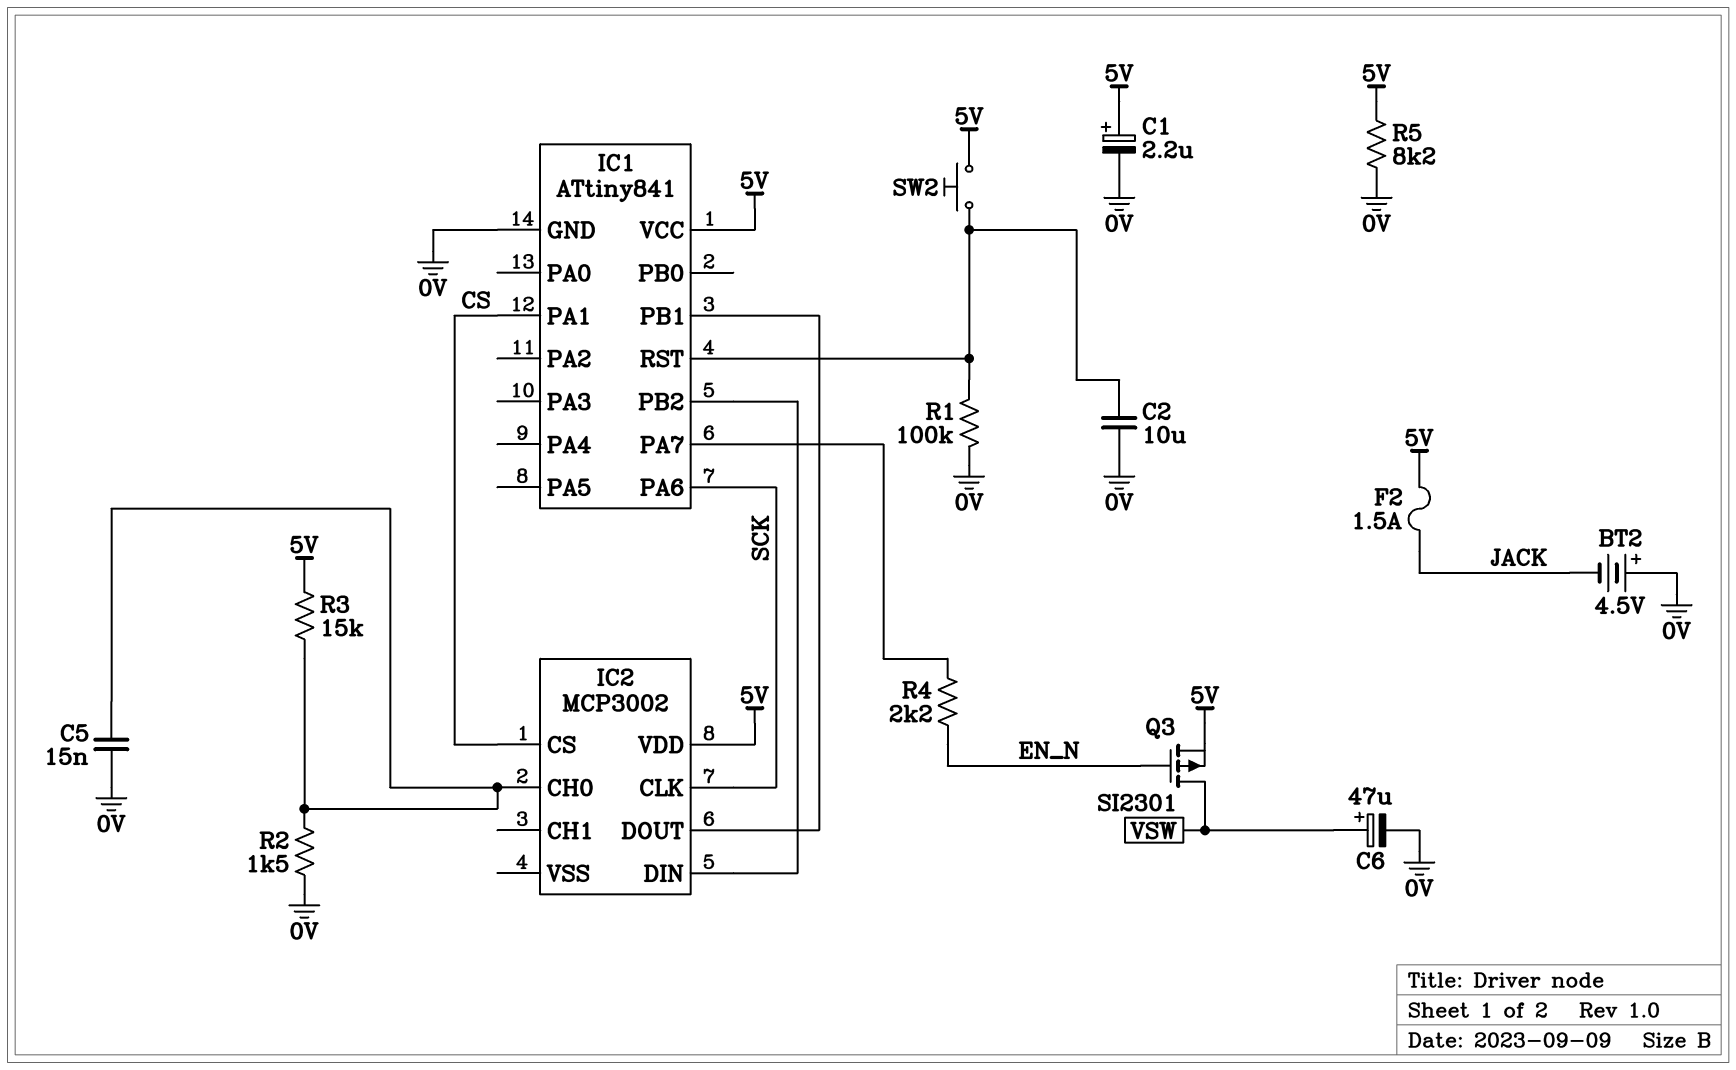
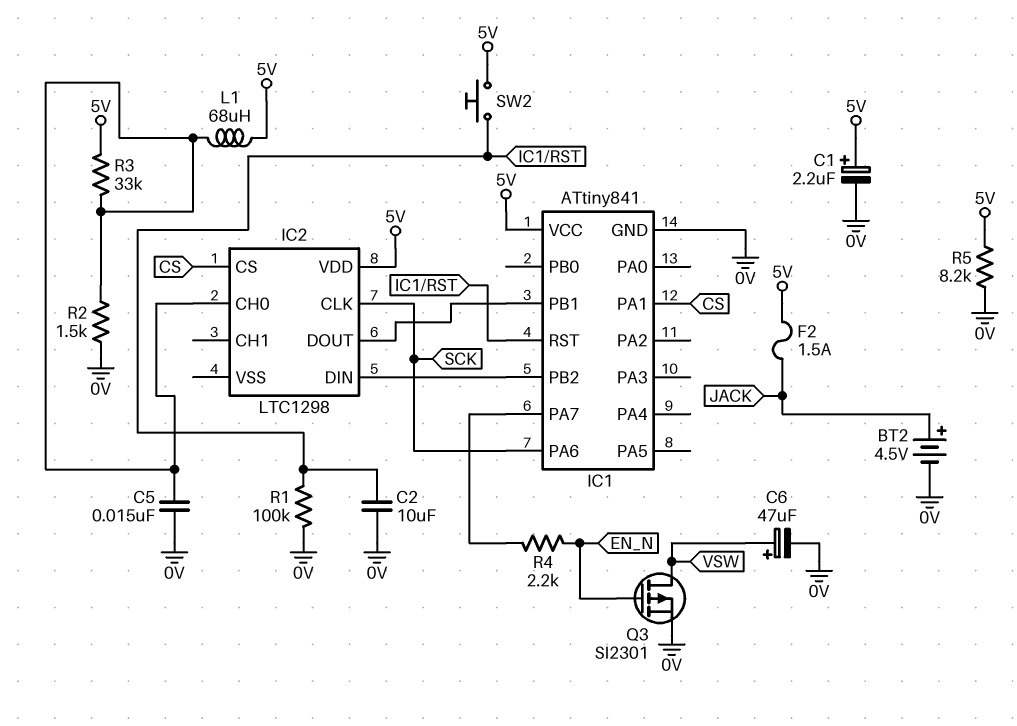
BT2: 4.5V (plus 0V, minus JACK) -> 4.5V (plus JACK, minus 0V)
IC2: MCP3002 -> LTC1298
L1: none -> 68uH (5V, IC2/CH0)
Q3: PMOS SI2301 (G EN_N, D VSW, S 5V) -> PMOS SI2301 (G EN_N, D VSW, S 0V)
R3: 15k (5V, IC2/CH0) -> 33k (5V, IC2/CH0)

